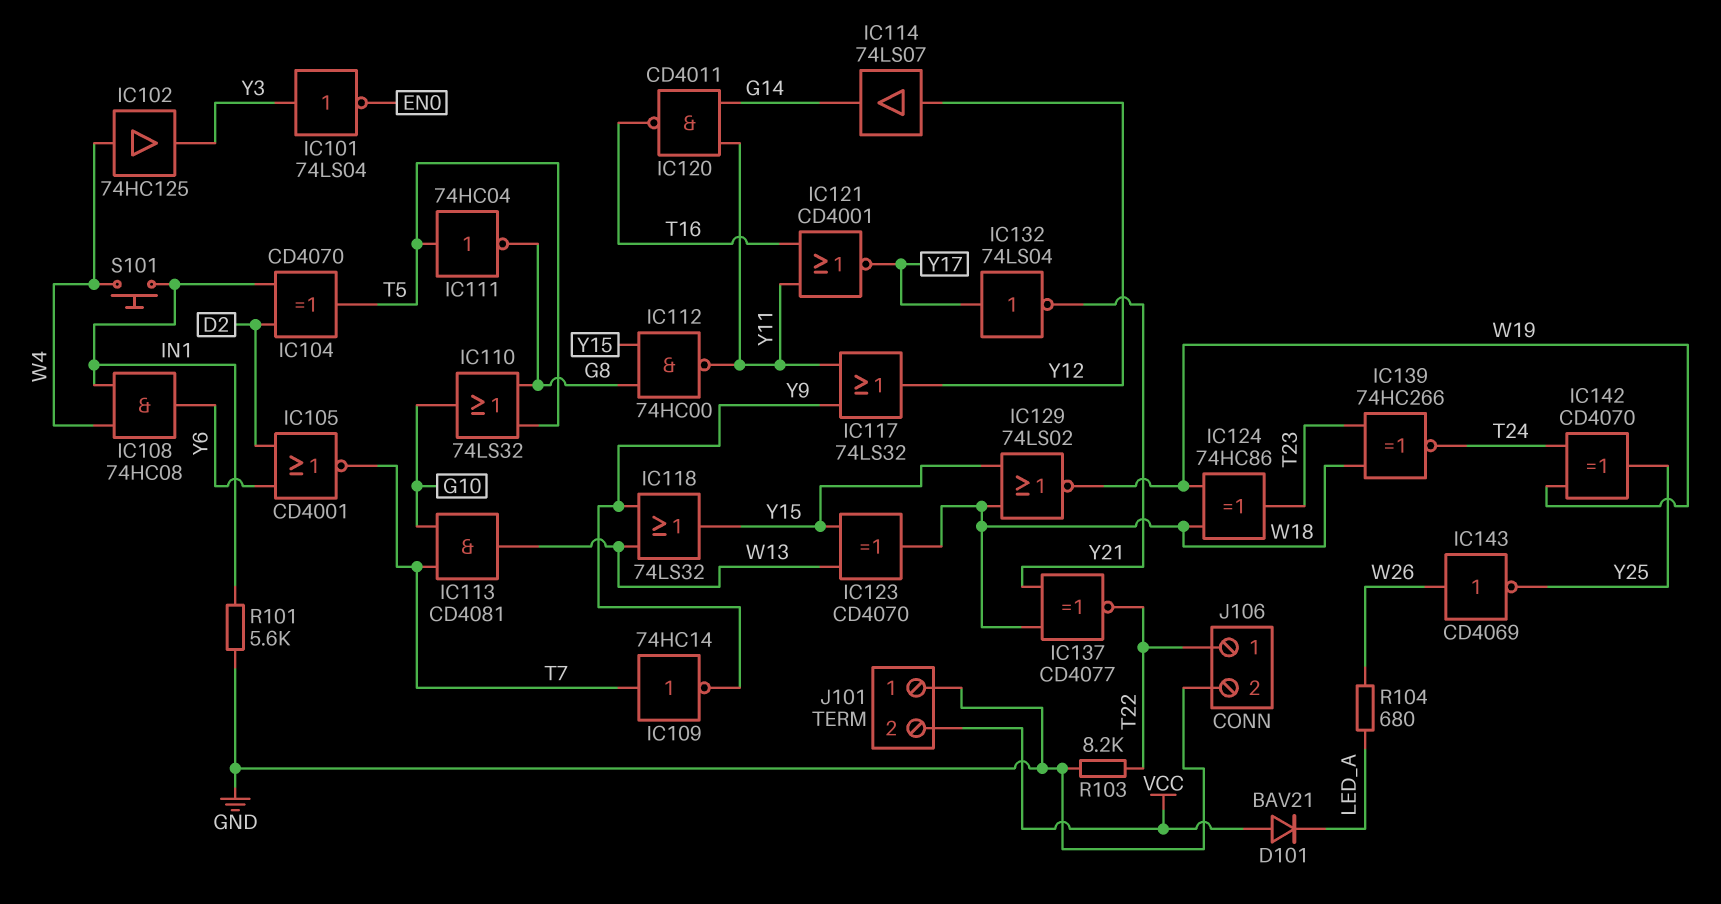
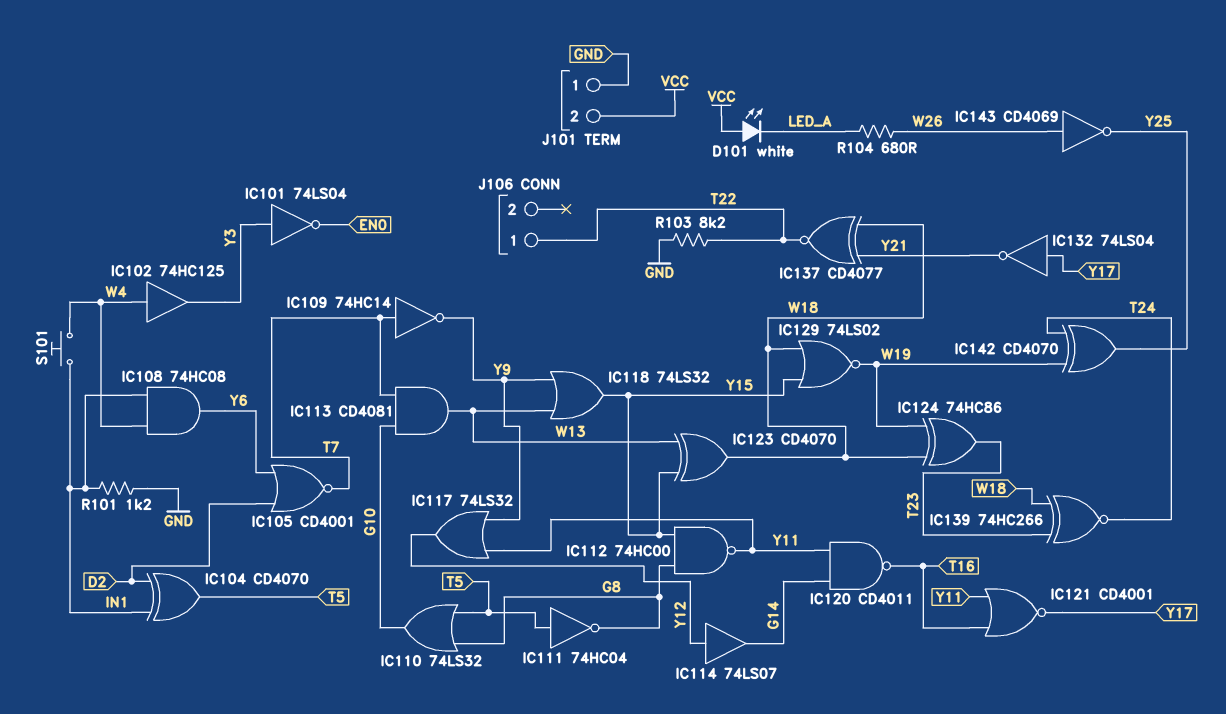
D101: diode BAV21 (A VCC, K LED_A) -> LED white (A VCC, K LED_A)
J106 pin 2: GND -> none
R101: 5.6k (GND, IN1) -> 1.2k (GND, IN1)

